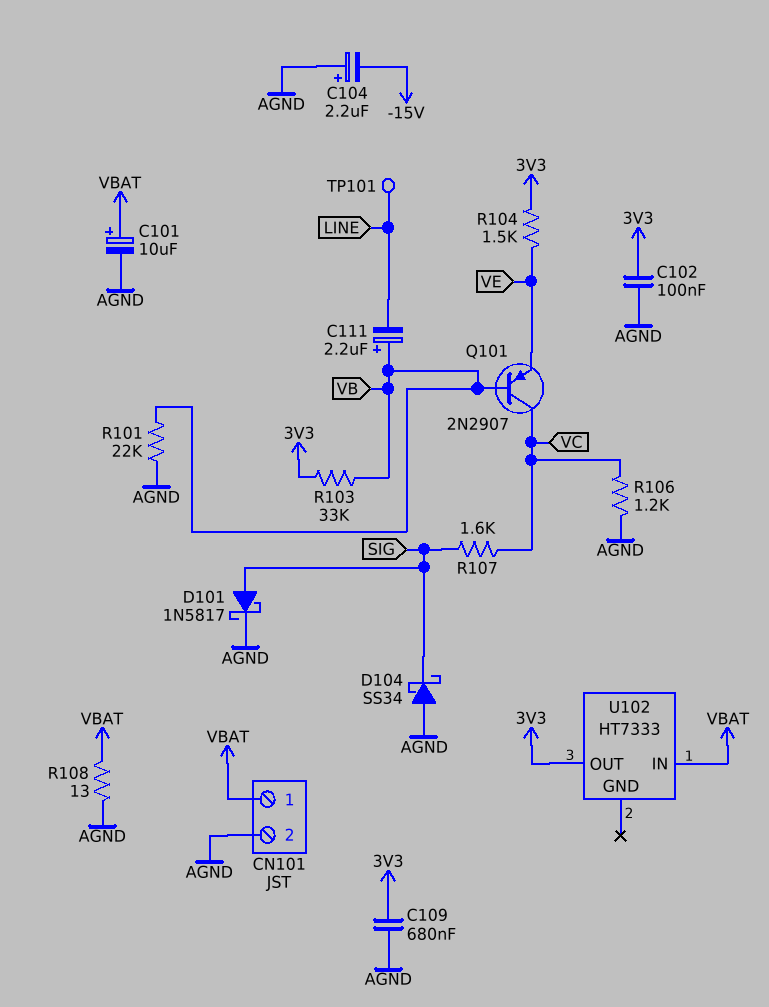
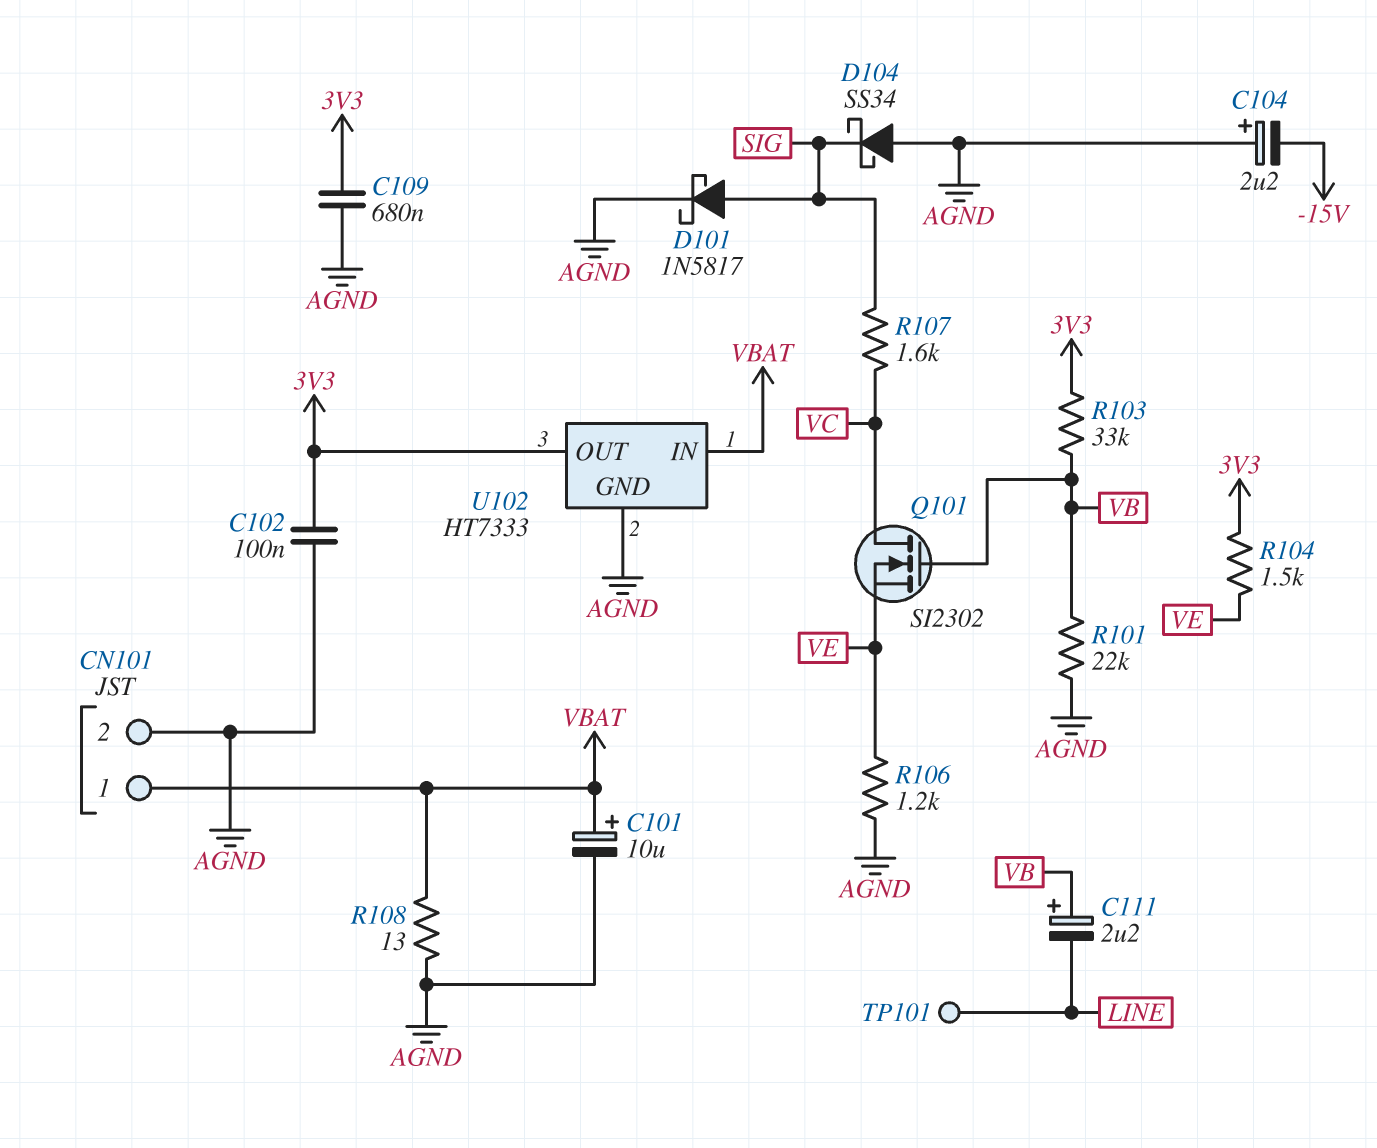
Q101: PNP 2N2907 (B VB, C VC, E VE) -> NMOS SI2302 (G VB, D VC, S VE)
R106: 1.2k (AGND, VC) -> 1.2k (AGND, VE)
U102 pin GND: none -> AGND

